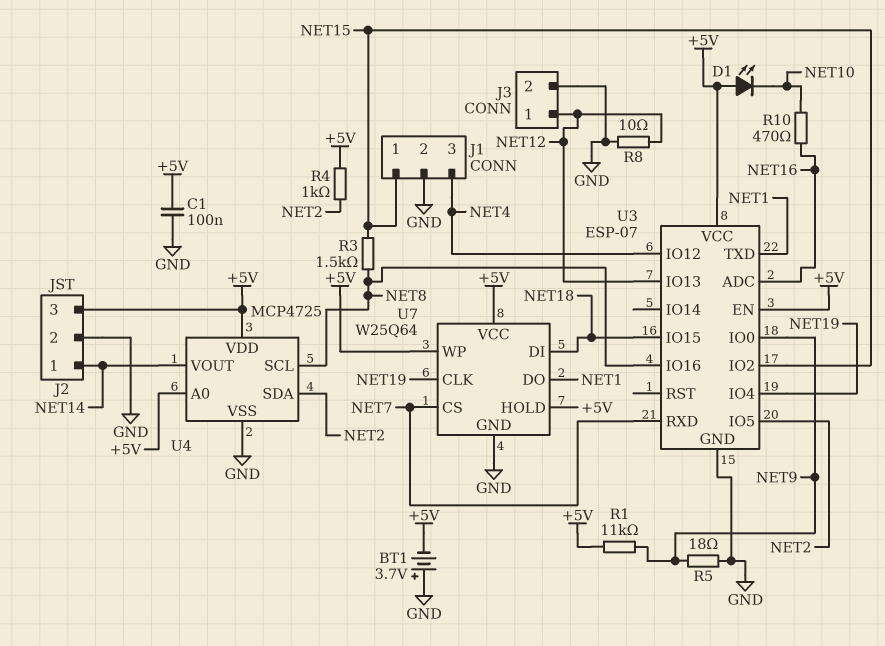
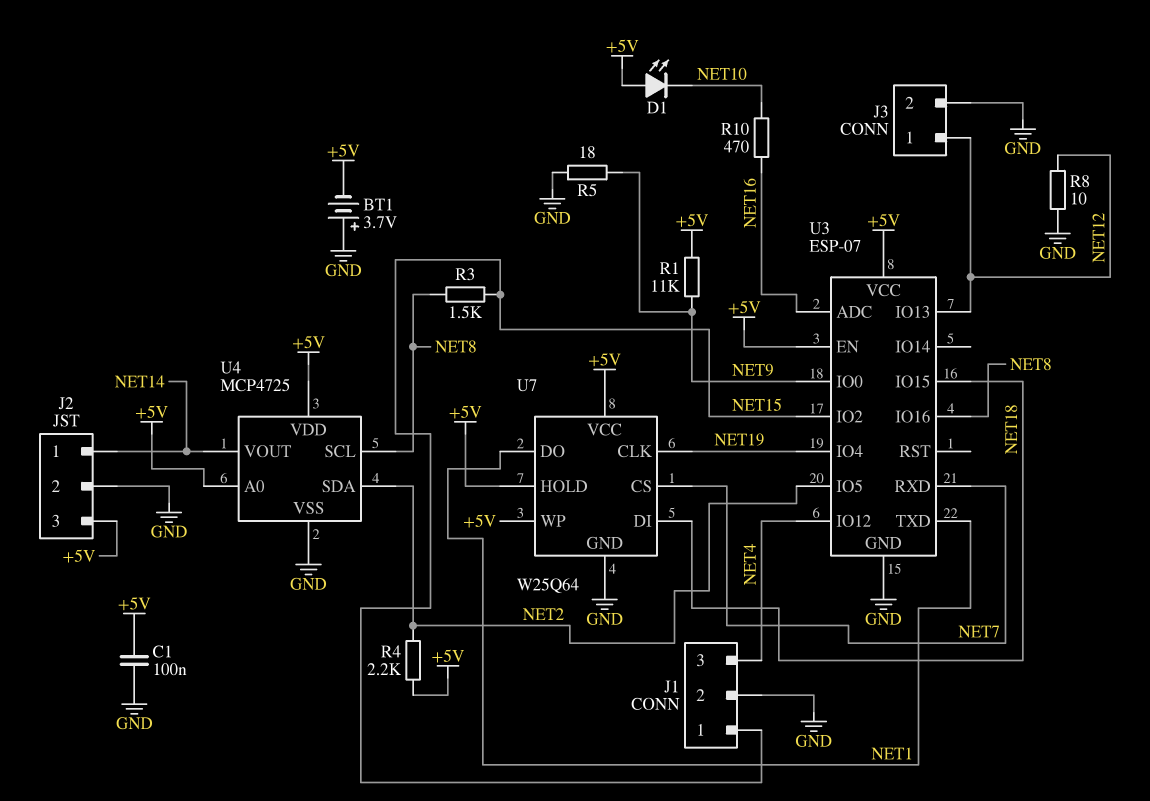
R4: 1k (+5V, NET2) -> 2.2k (+5V, NET2)

